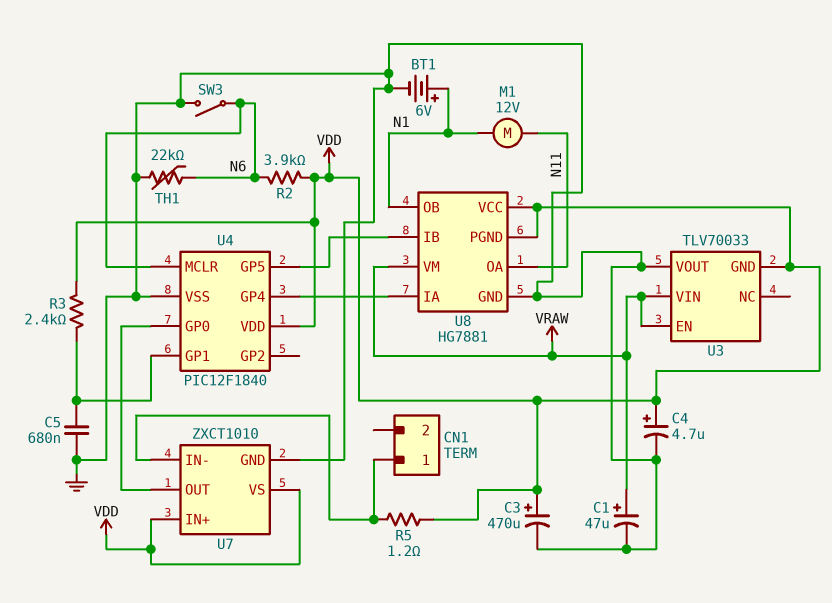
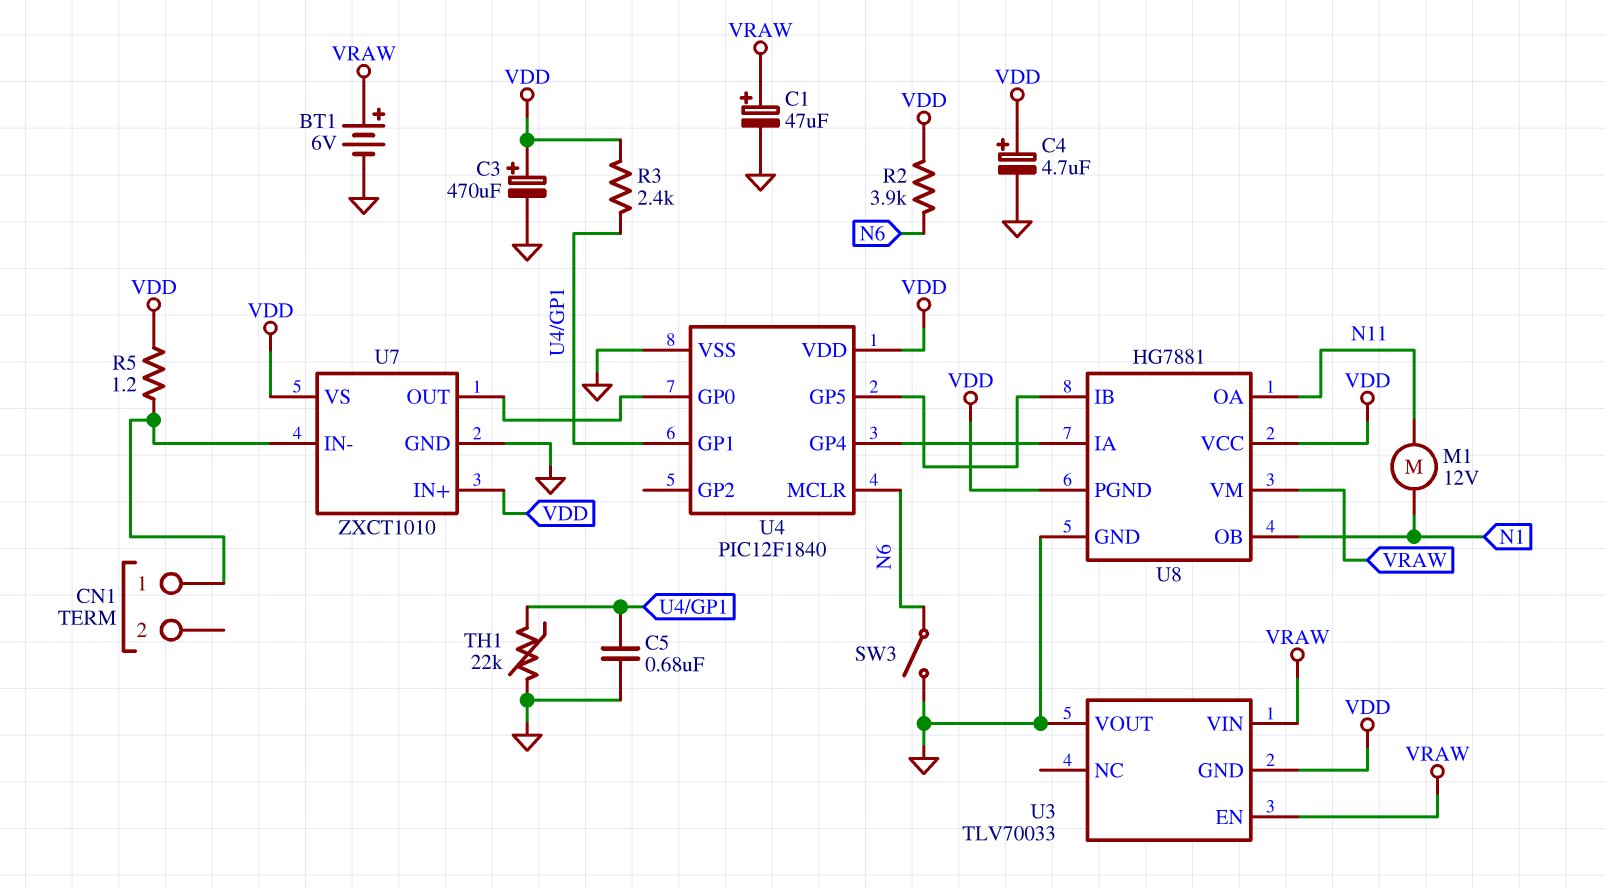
BT1: 6V (plus N1, minus GND) -> 6V (plus VRAW, minus GND)
TH1: 22k (GND, N6) -> 22k (GND, U4/GP1)

